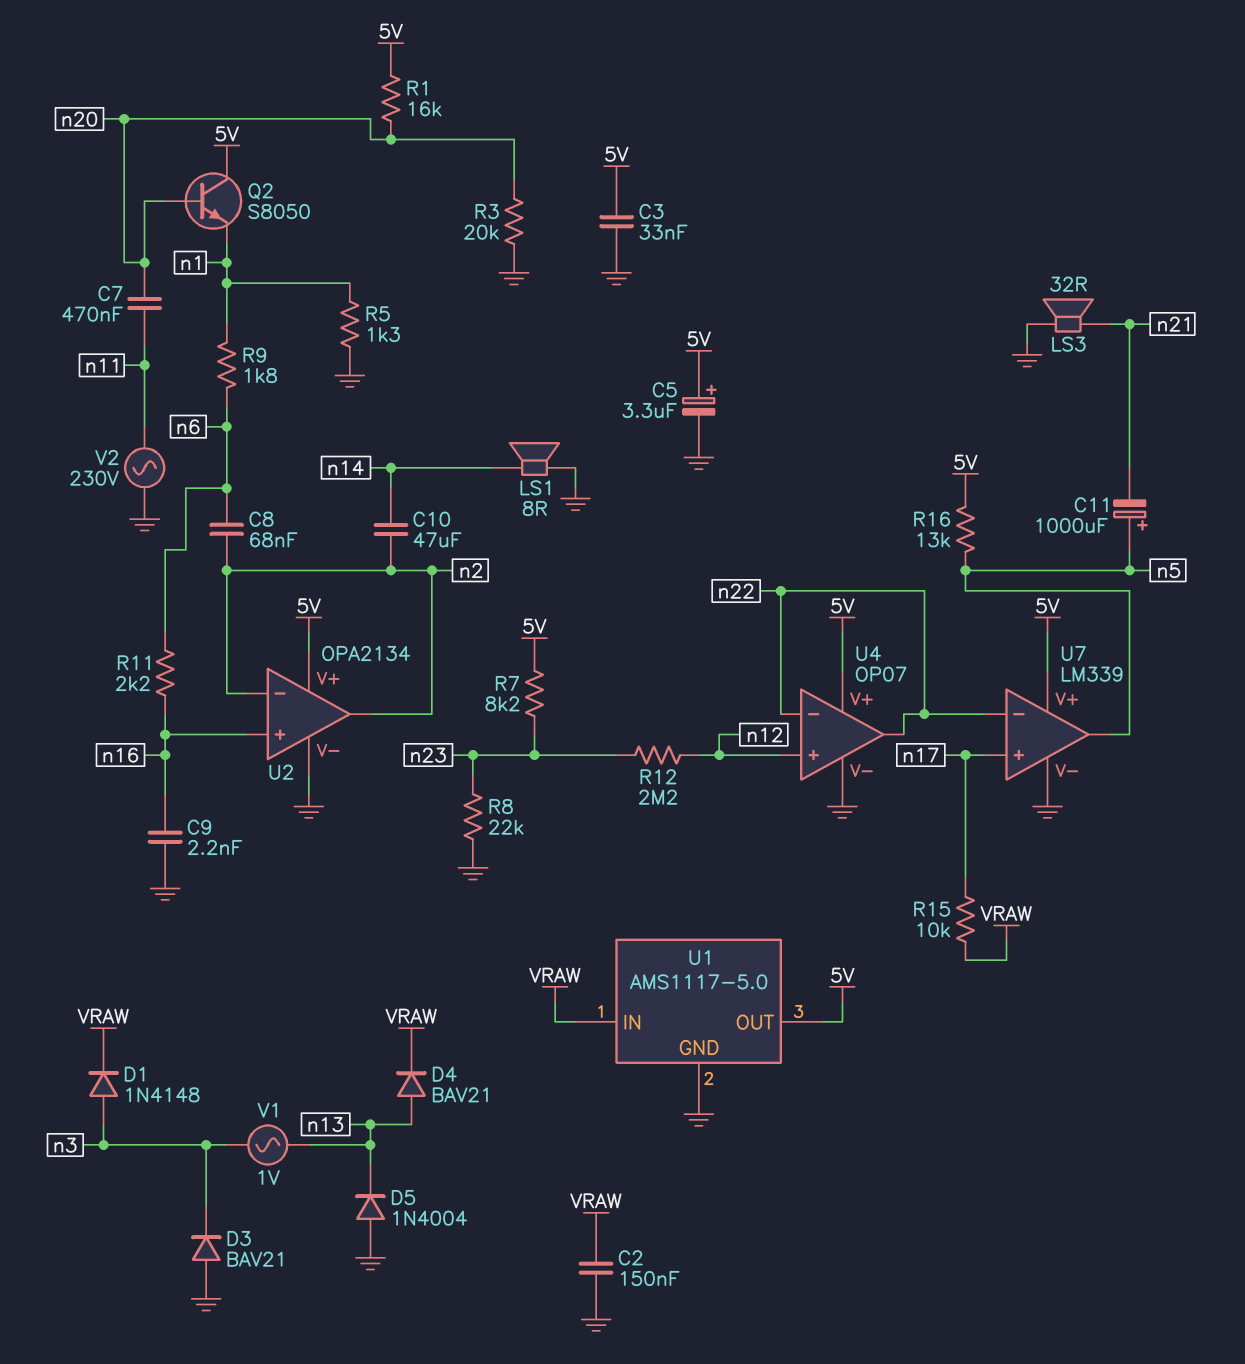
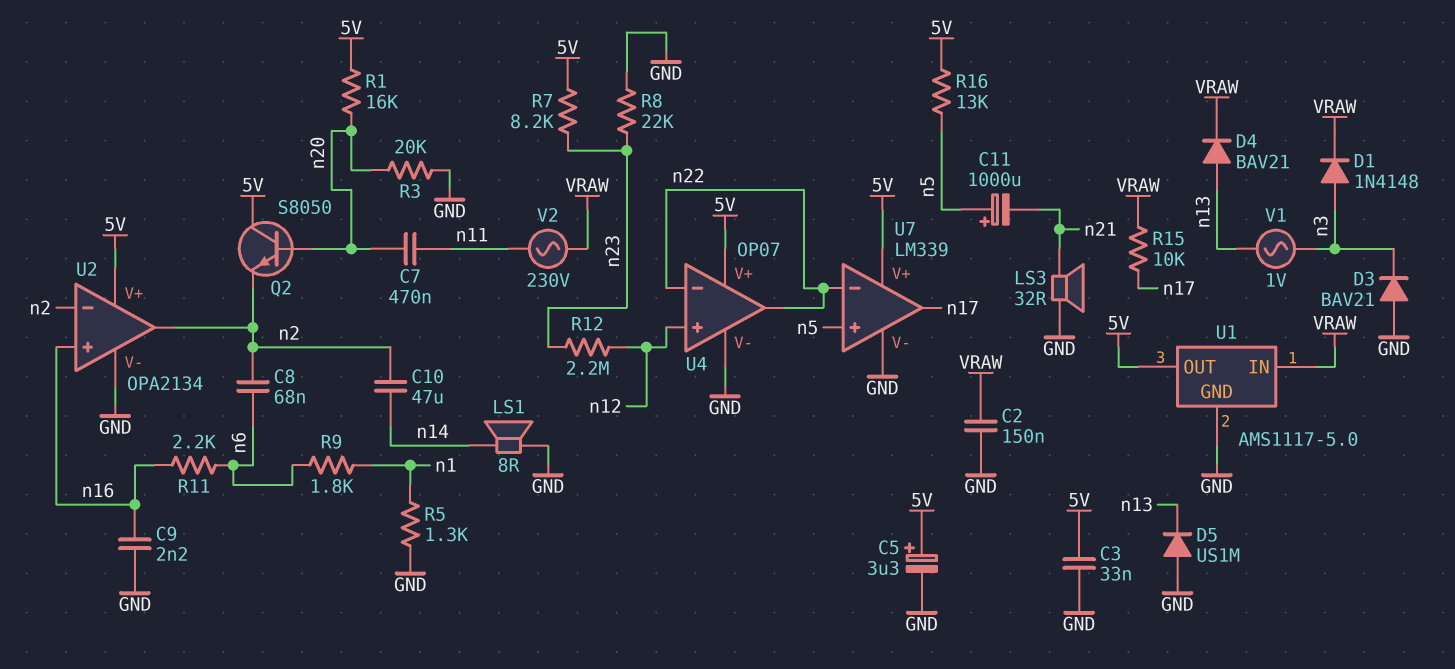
D5: diode 1N4004 (A GND, K n13) -> diode US1M (A GND, K n13)
Q2: NPN S8050 (B n20, C 5V, E n1) -> NPN S8050 (B n20, C 5V, E n2)
U7 pin in+: n17 -> n5
U7 pin out: n5 -> n17
V2: AC 230V (GND, n11) -> AC 230V (VRAW, n11)

